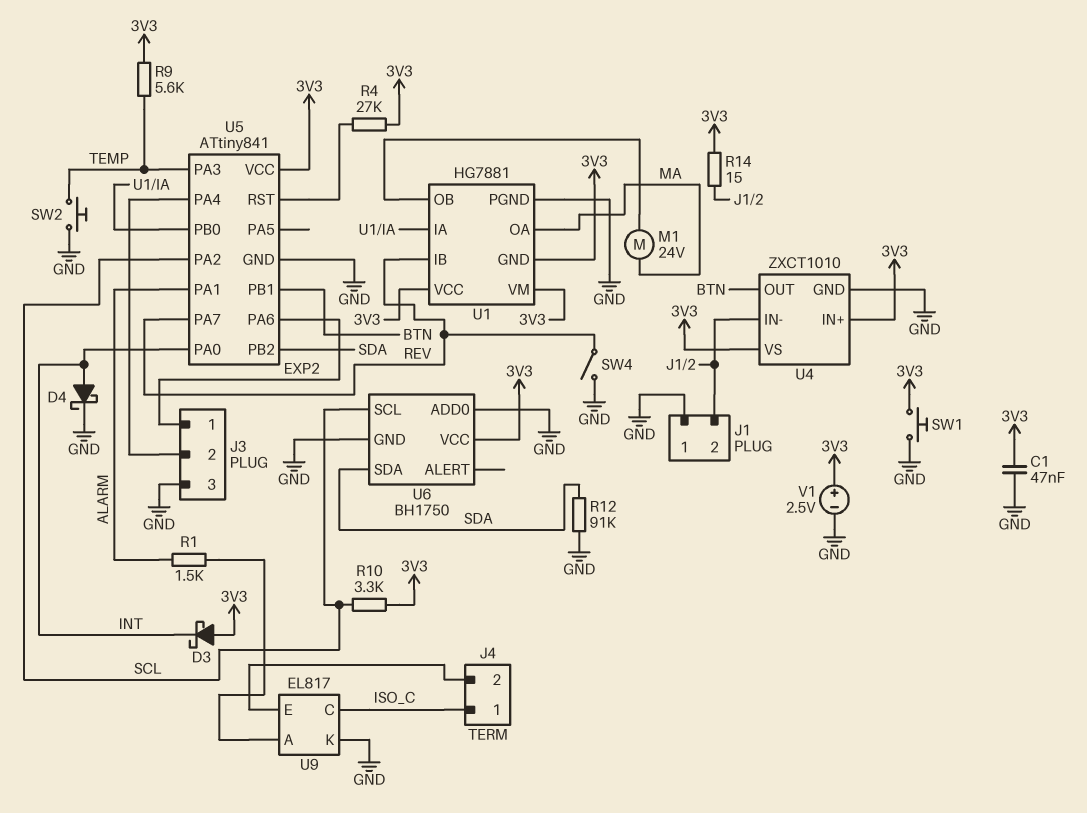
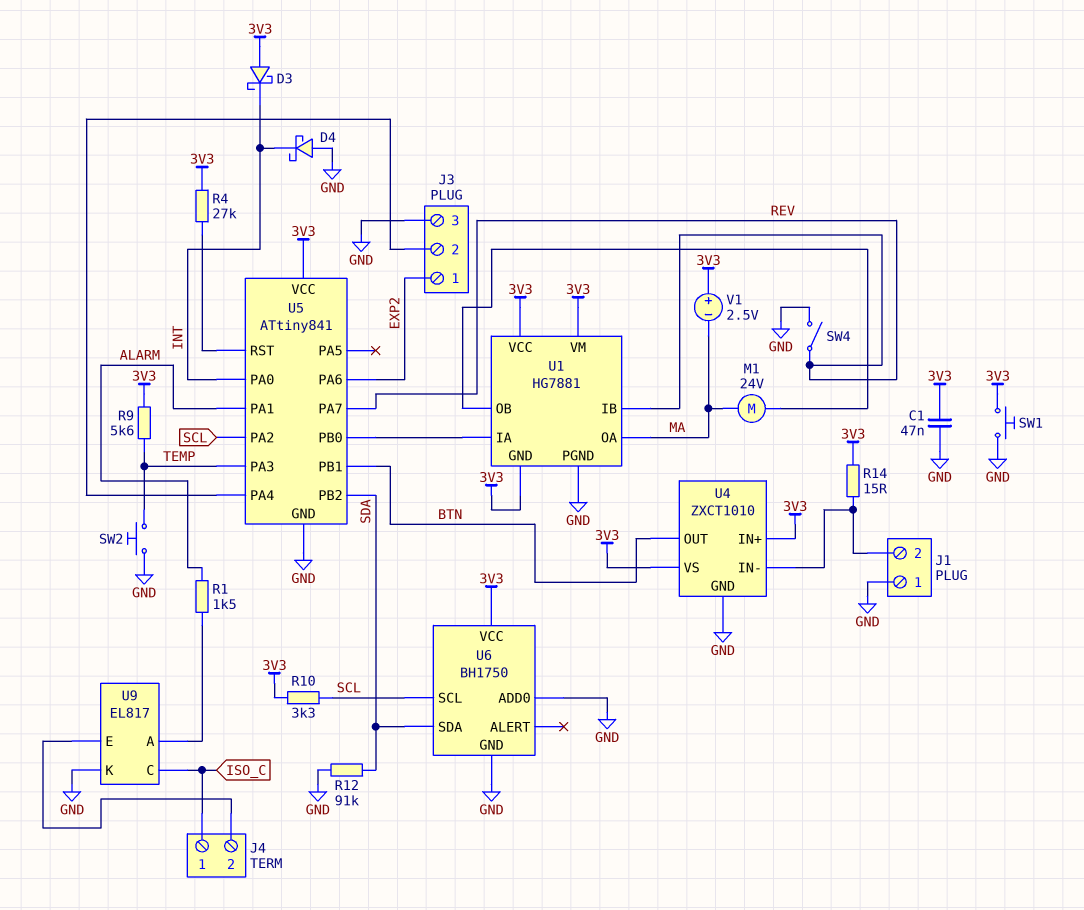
D4: schottky (A INT, K GND) -> schottky (A GND, K INT)
V1: 2.5V (plus 3V3, minus GND) -> 2.5V (plus 3V3, minus MA)

